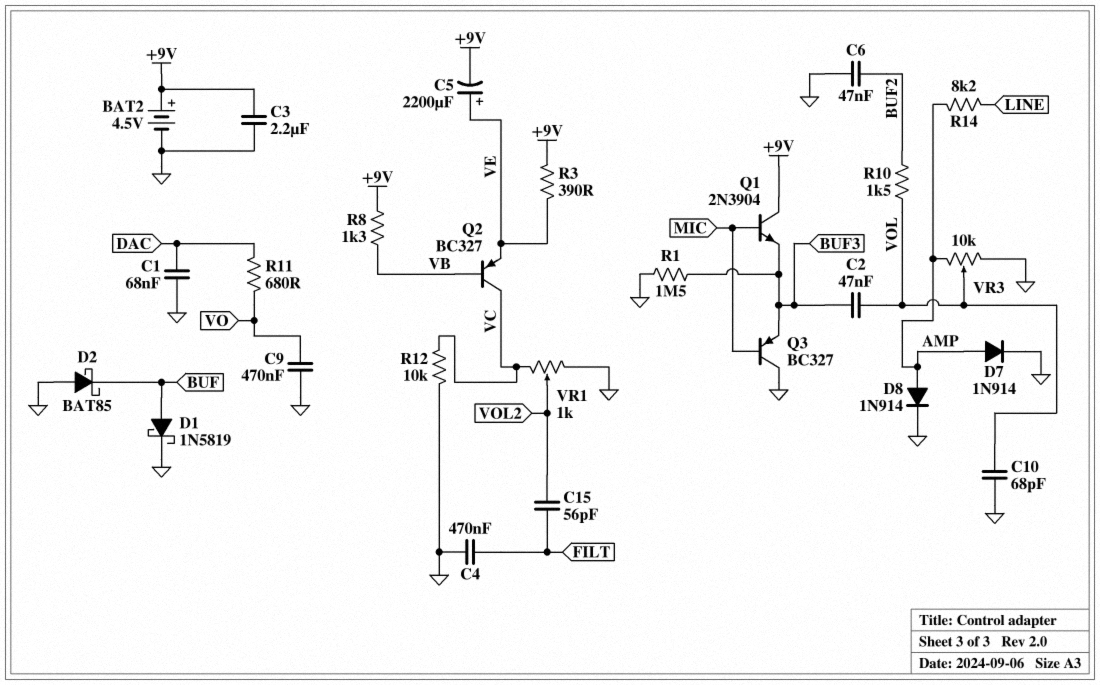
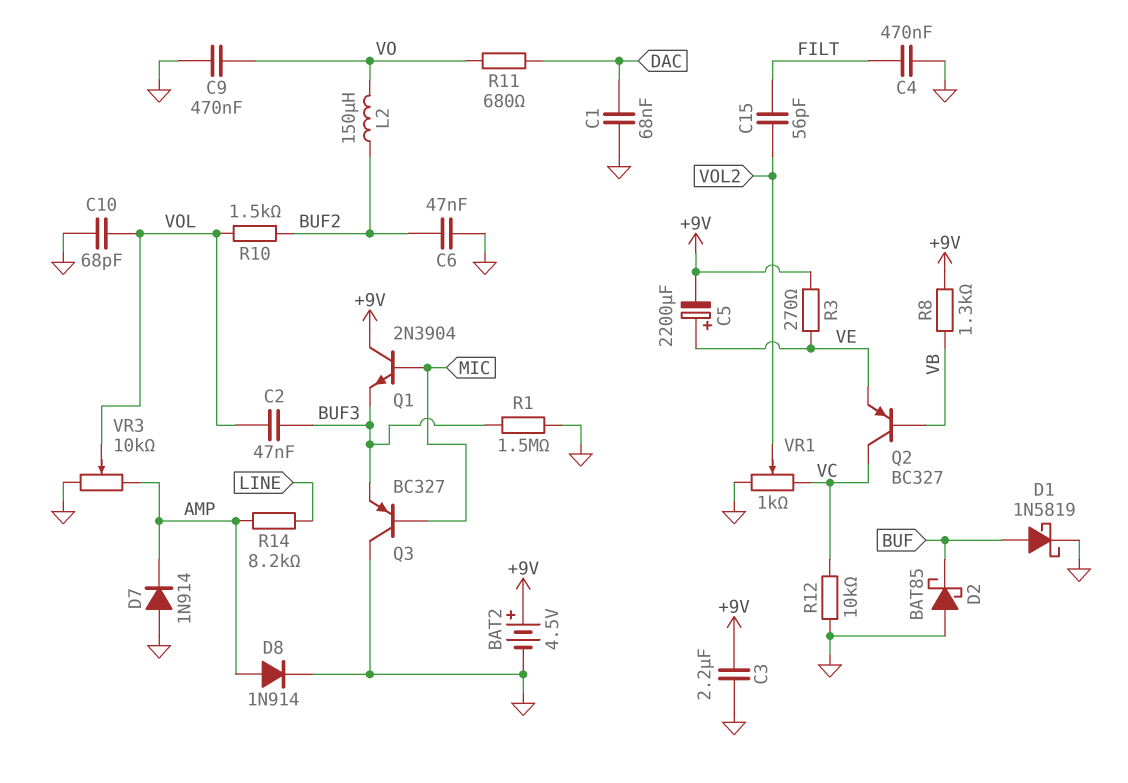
D7: diode 1N914 (A AMP, K GND) -> diode 1N914 (A GND, K AMP)
L2: none -> 150uH (BUF2, VO)
R3: 390 (+9V, VE) -> 270 (+9V, VE)

